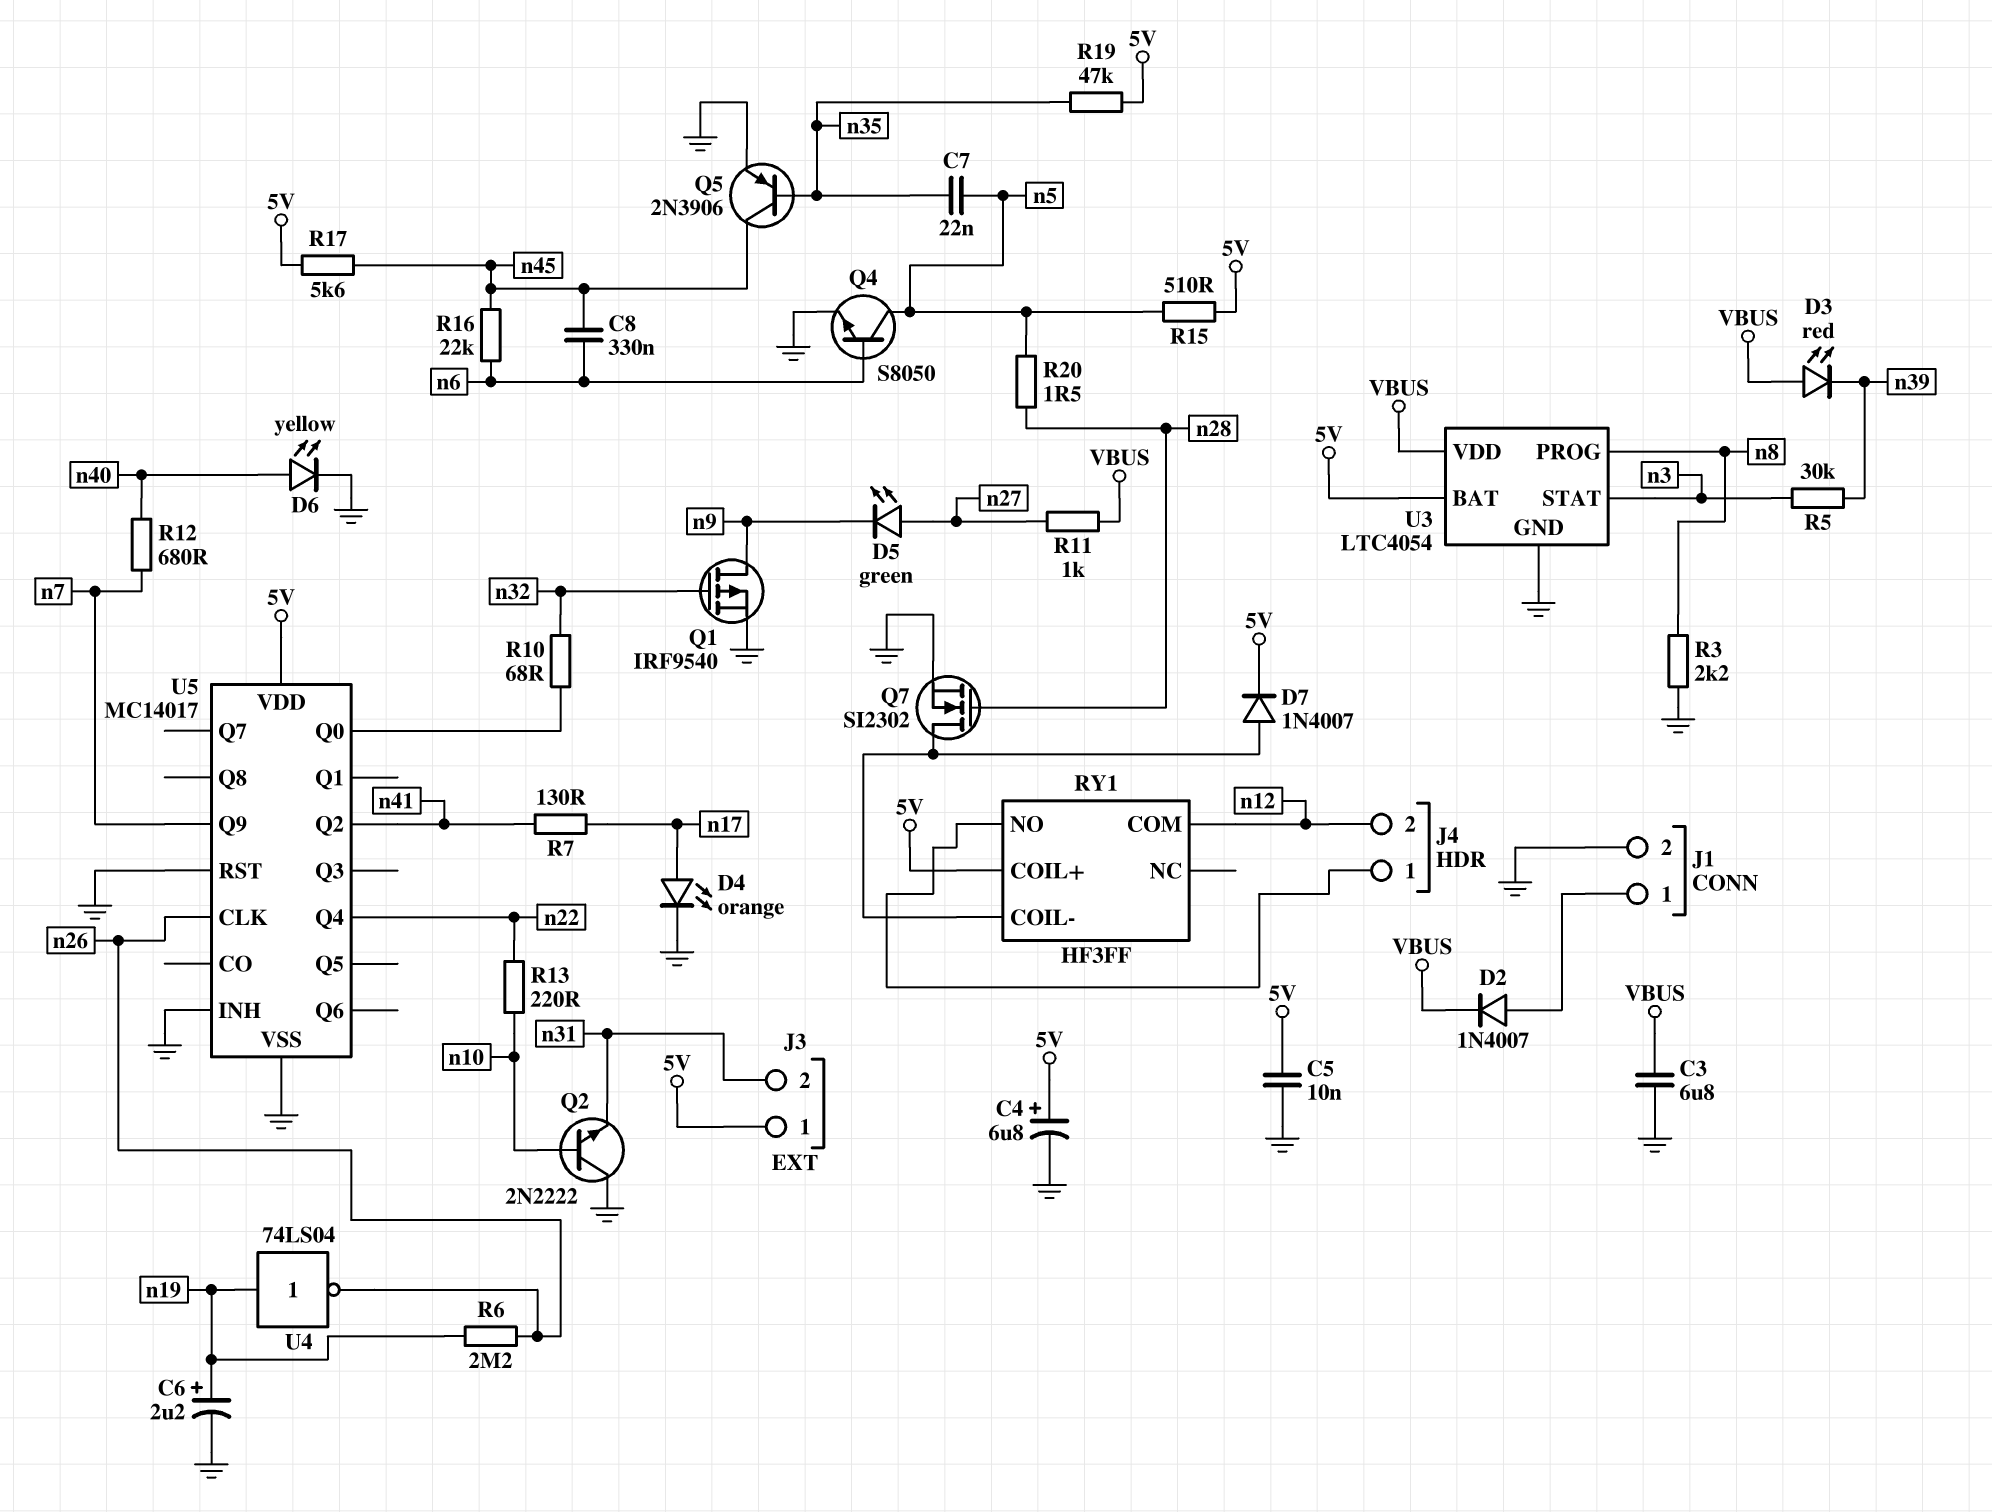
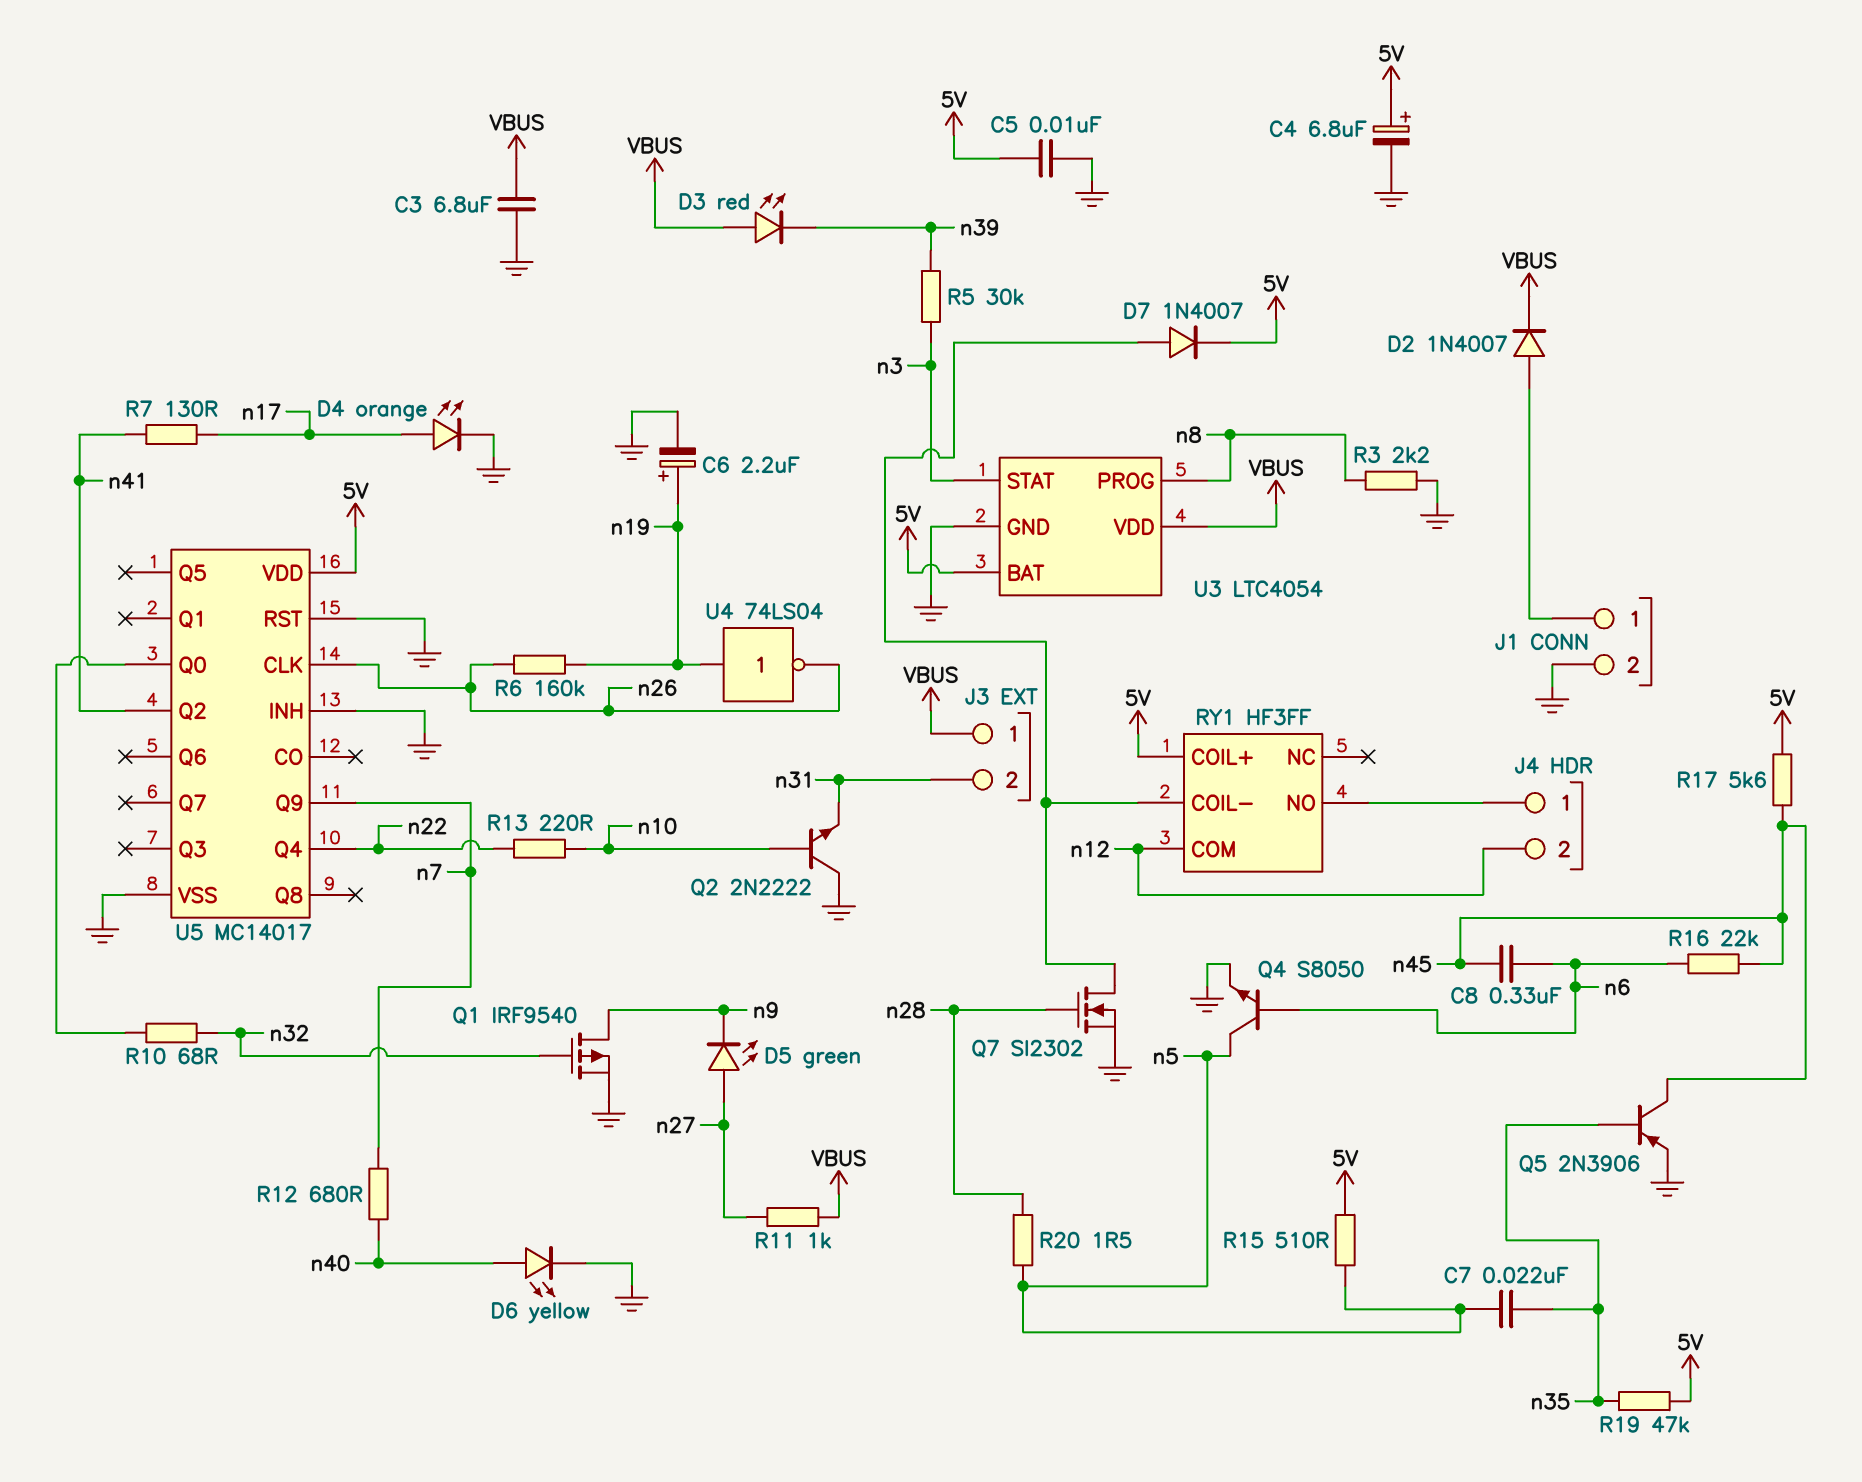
J3 pin 1: 5V -> VBUS
R6: 2.2M (n19, n26) -> 160k (n19, n26)

